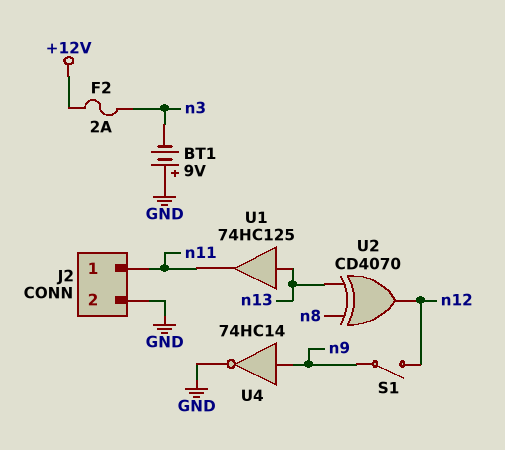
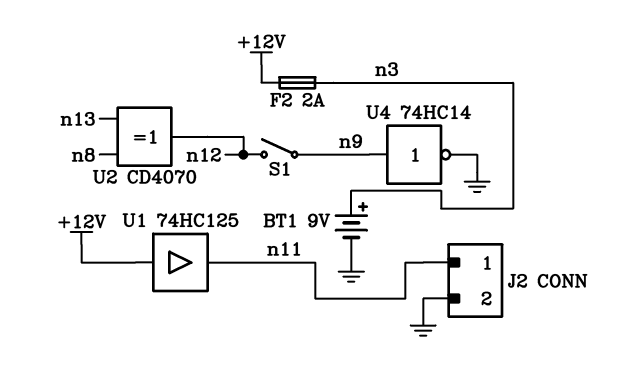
BT1: 9V (plus GND, minus n3) -> 9V (plus n3, minus GND)
U1: buffer 74HC125 (in n13, out n11) -> buffer 74HC125 (in +12V, out n11)

